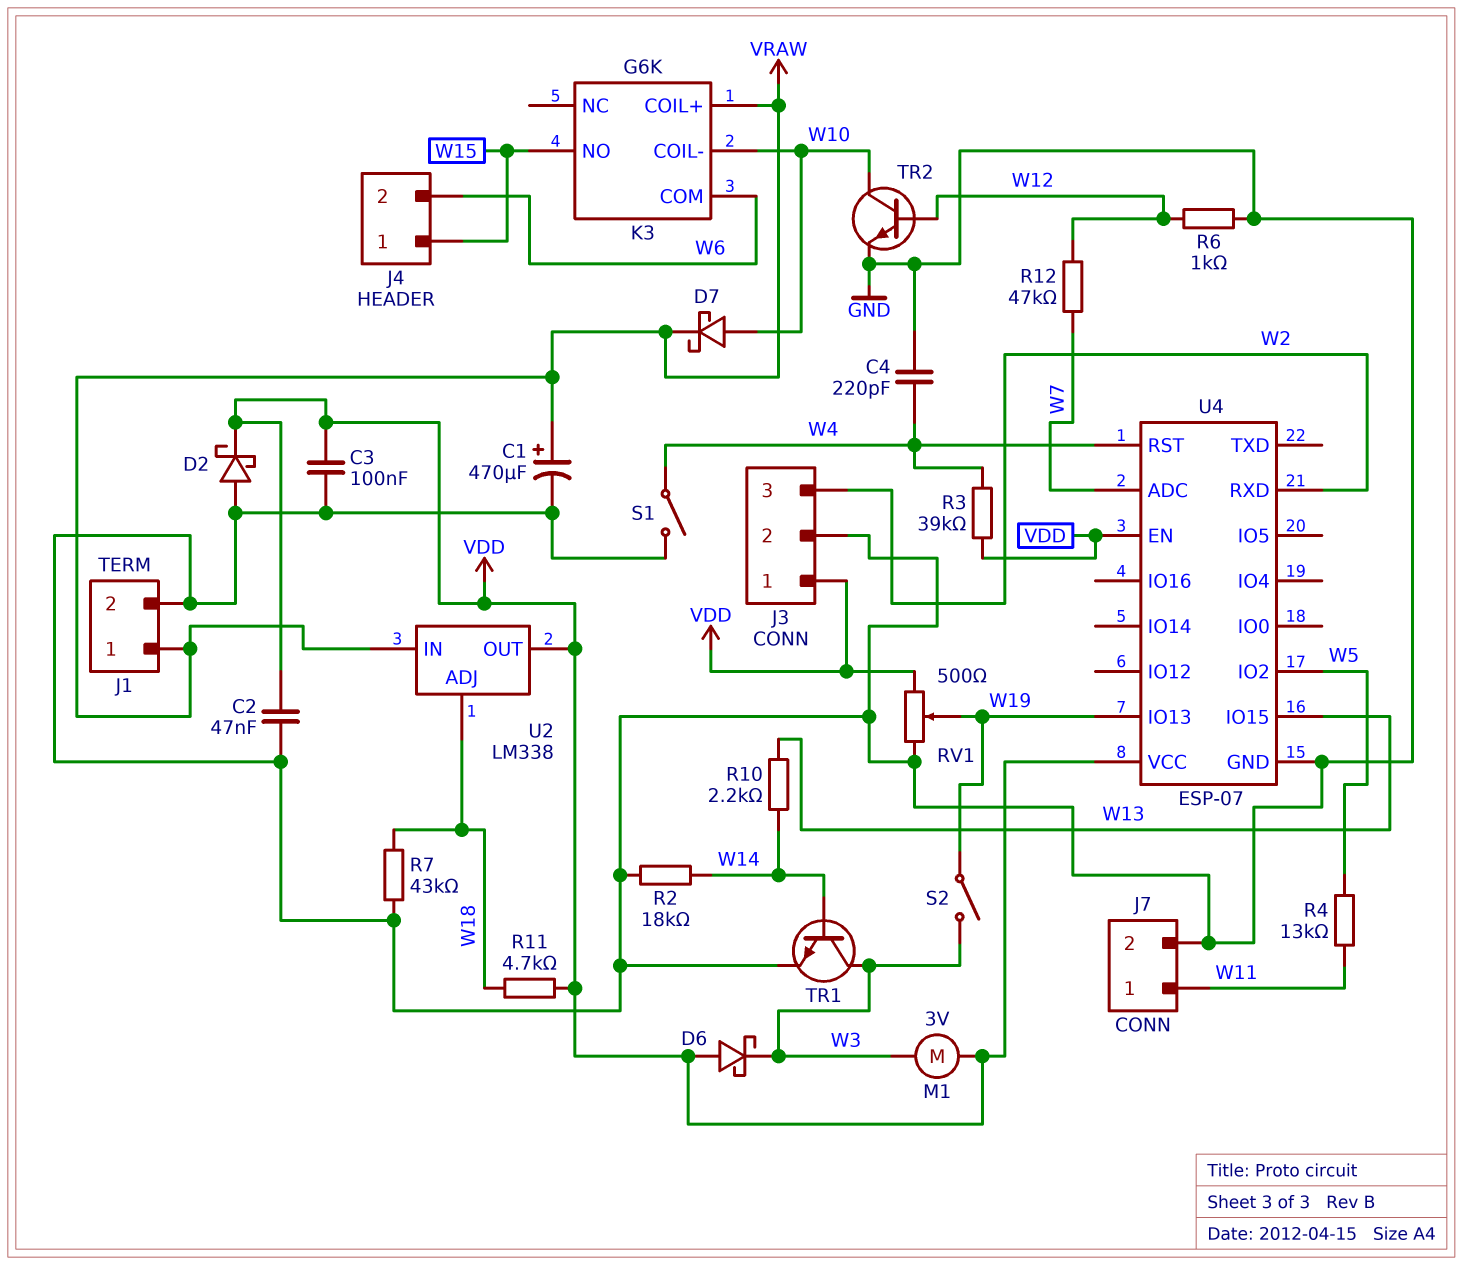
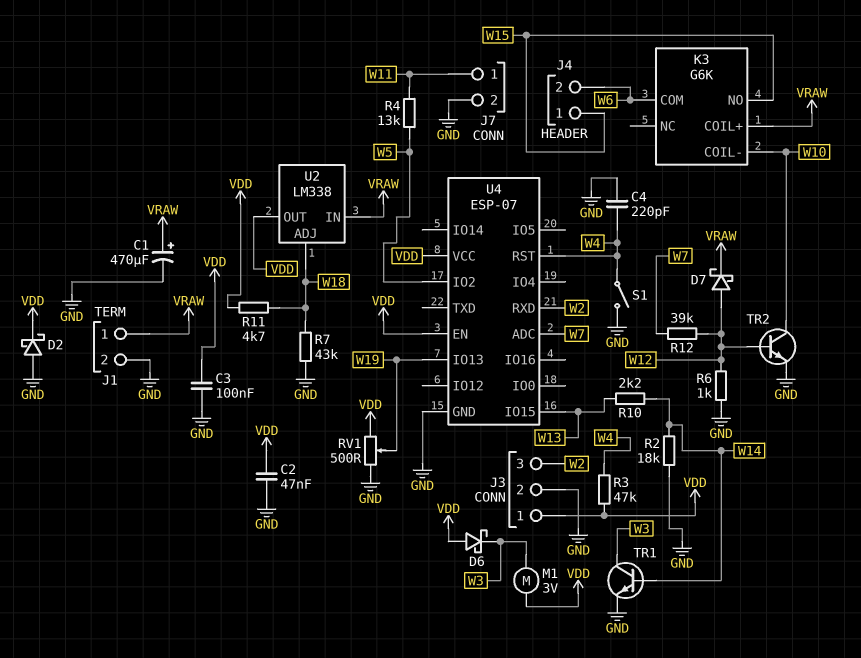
D7: schottky (A W10, K VRAW) -> schottky (A W12, K VRAW)
R3: 39k (VDD, W4) -> 47k (VDD, W4)
R12: 47k (W7, W12) -> 39k (W7, W12)
S2: switch (W3, W19) -> none

